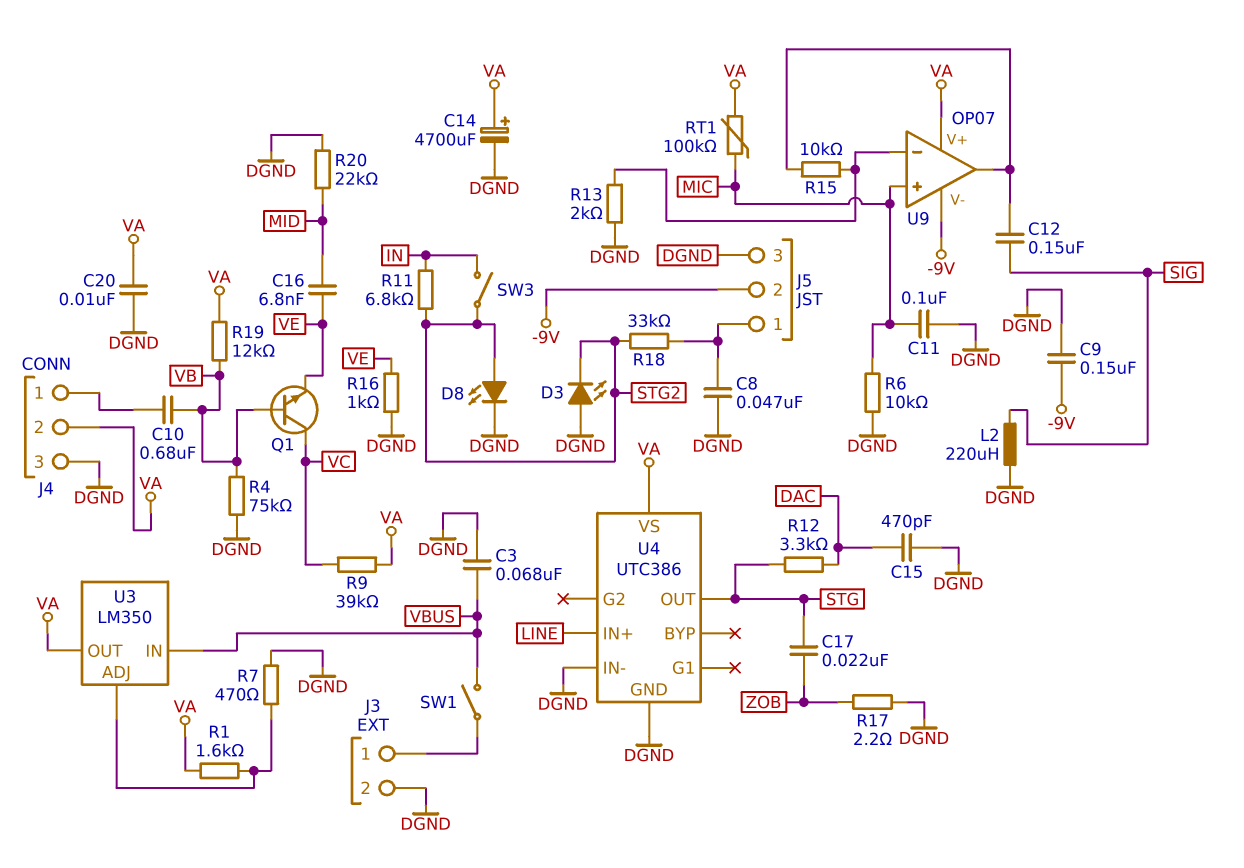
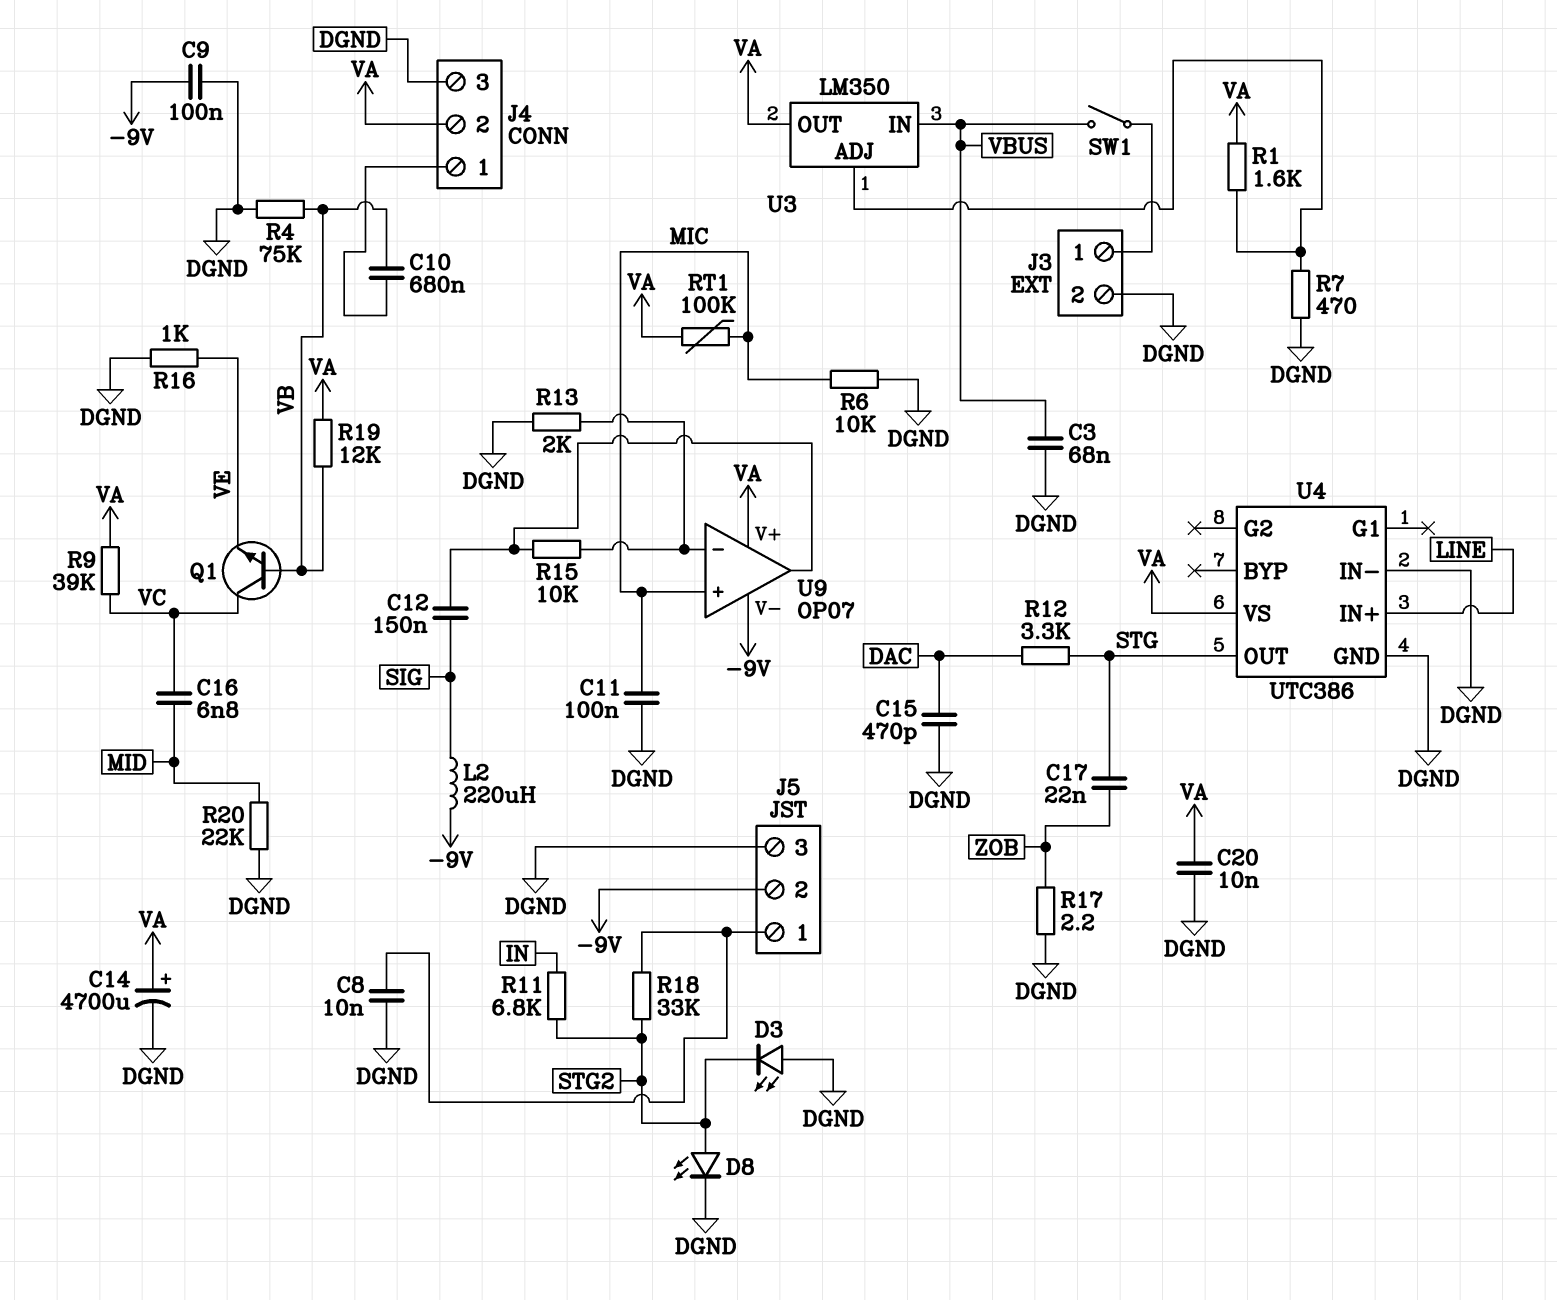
C8: 47nF (DGND, J5/1) -> 10nF (DGND, J5/1)
C9: 150nF (-9V, DGND) -> 100nF (-9V, DGND)
C16: 6.8nF (MID, VE) -> 6.8nF (MID, VC)
L2: 220uH (DGND, SIG) -> 220uH (-9V, SIG)
SW3: switch (IN, STG2) -> none

